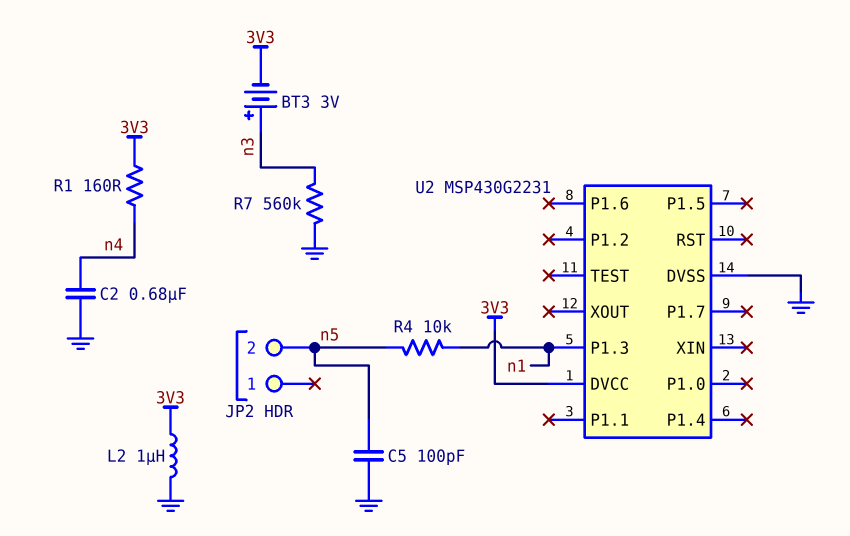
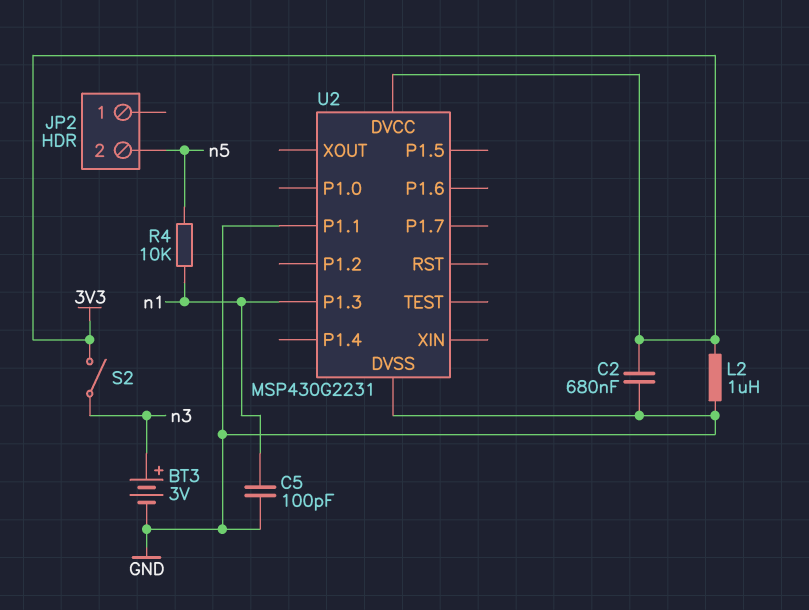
BT3: 3V (plus n3, minus 3V3) -> 3V (plus n3, minus GND)
C2: 680nF (GND, n4) -> 680nF (3V3, GND)
C5: 100pF (GND, n5) -> 100pF (GND, n1)
R1: 160 (3V3, n4) -> none
R7: 560k (GND, n3) -> none
S2: none -> switch (3V3, n3)
U2 pin P1.1: none -> GND

